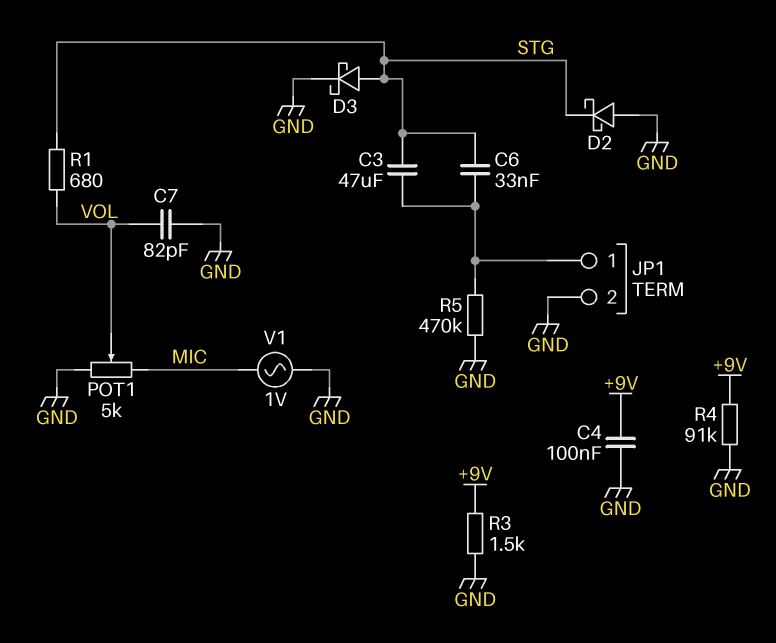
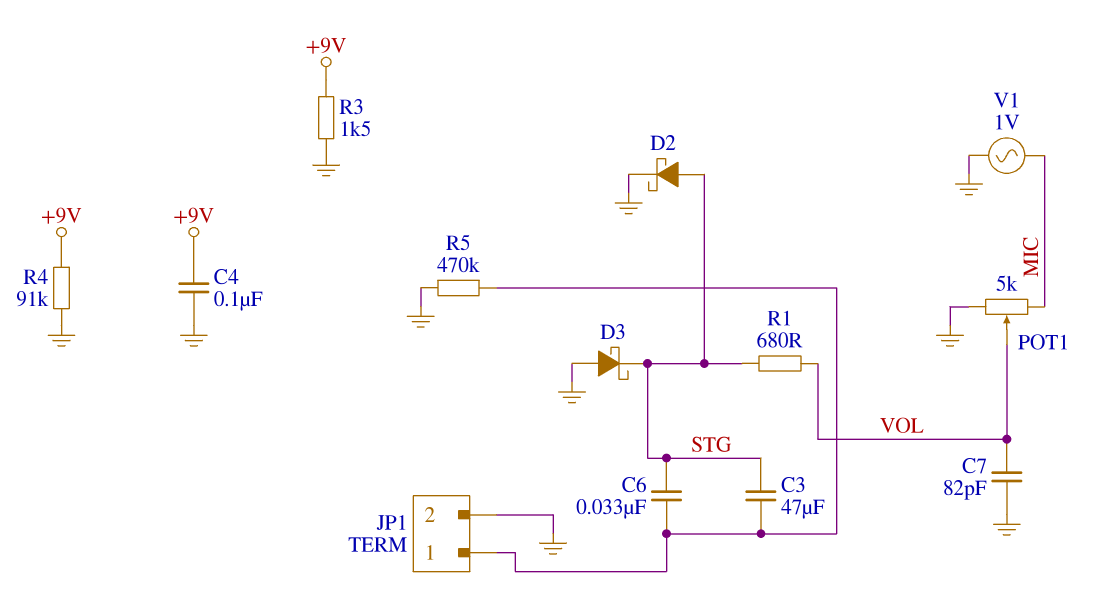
D2: schottky (A GND, K STG) -> schottky (A STG, K GND)
D3: schottky (A STG, K GND) -> schottky (A GND, K STG)

